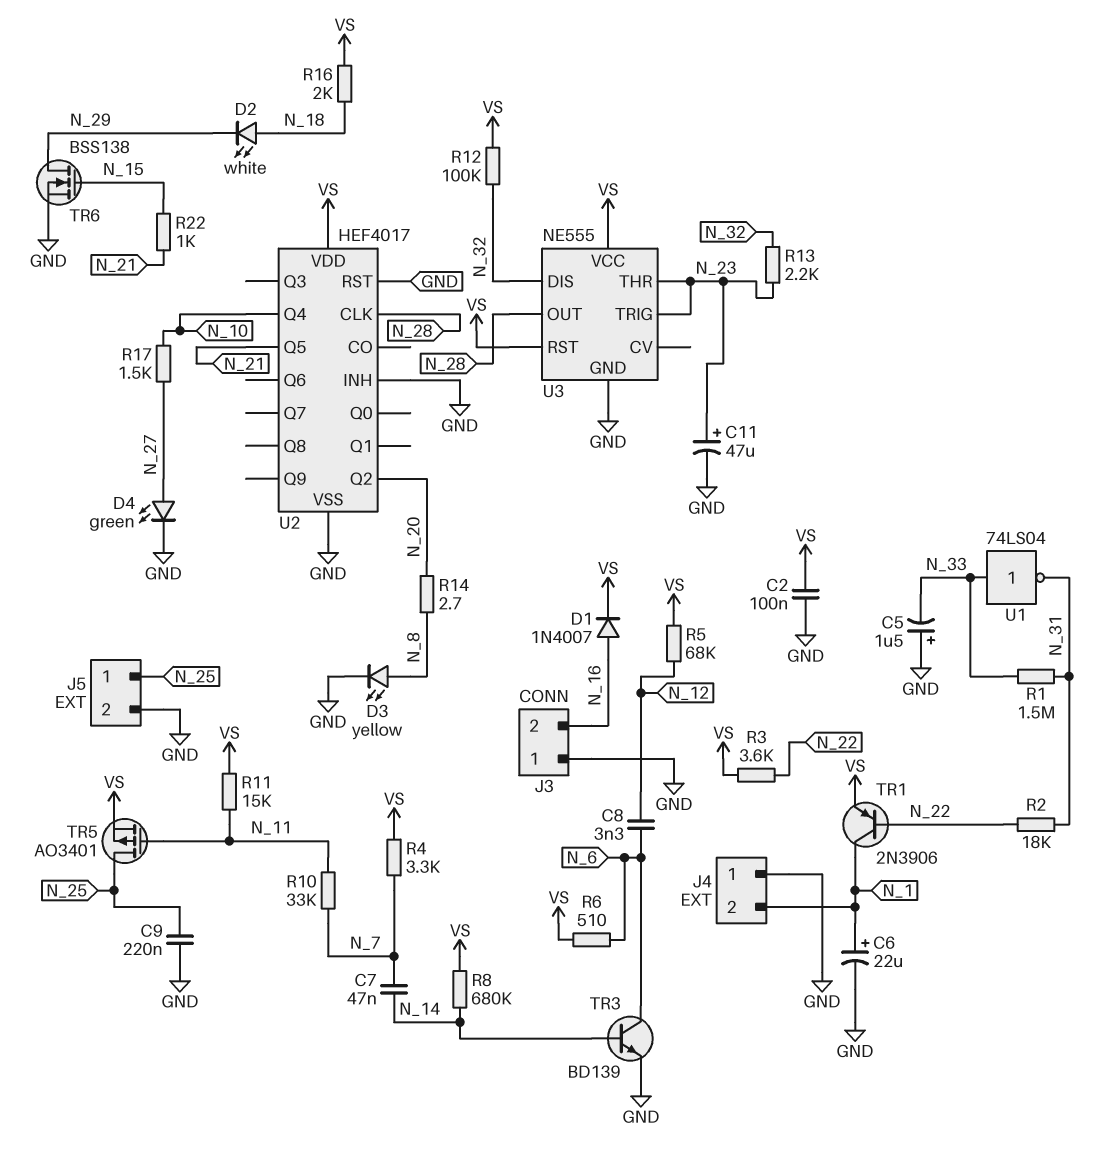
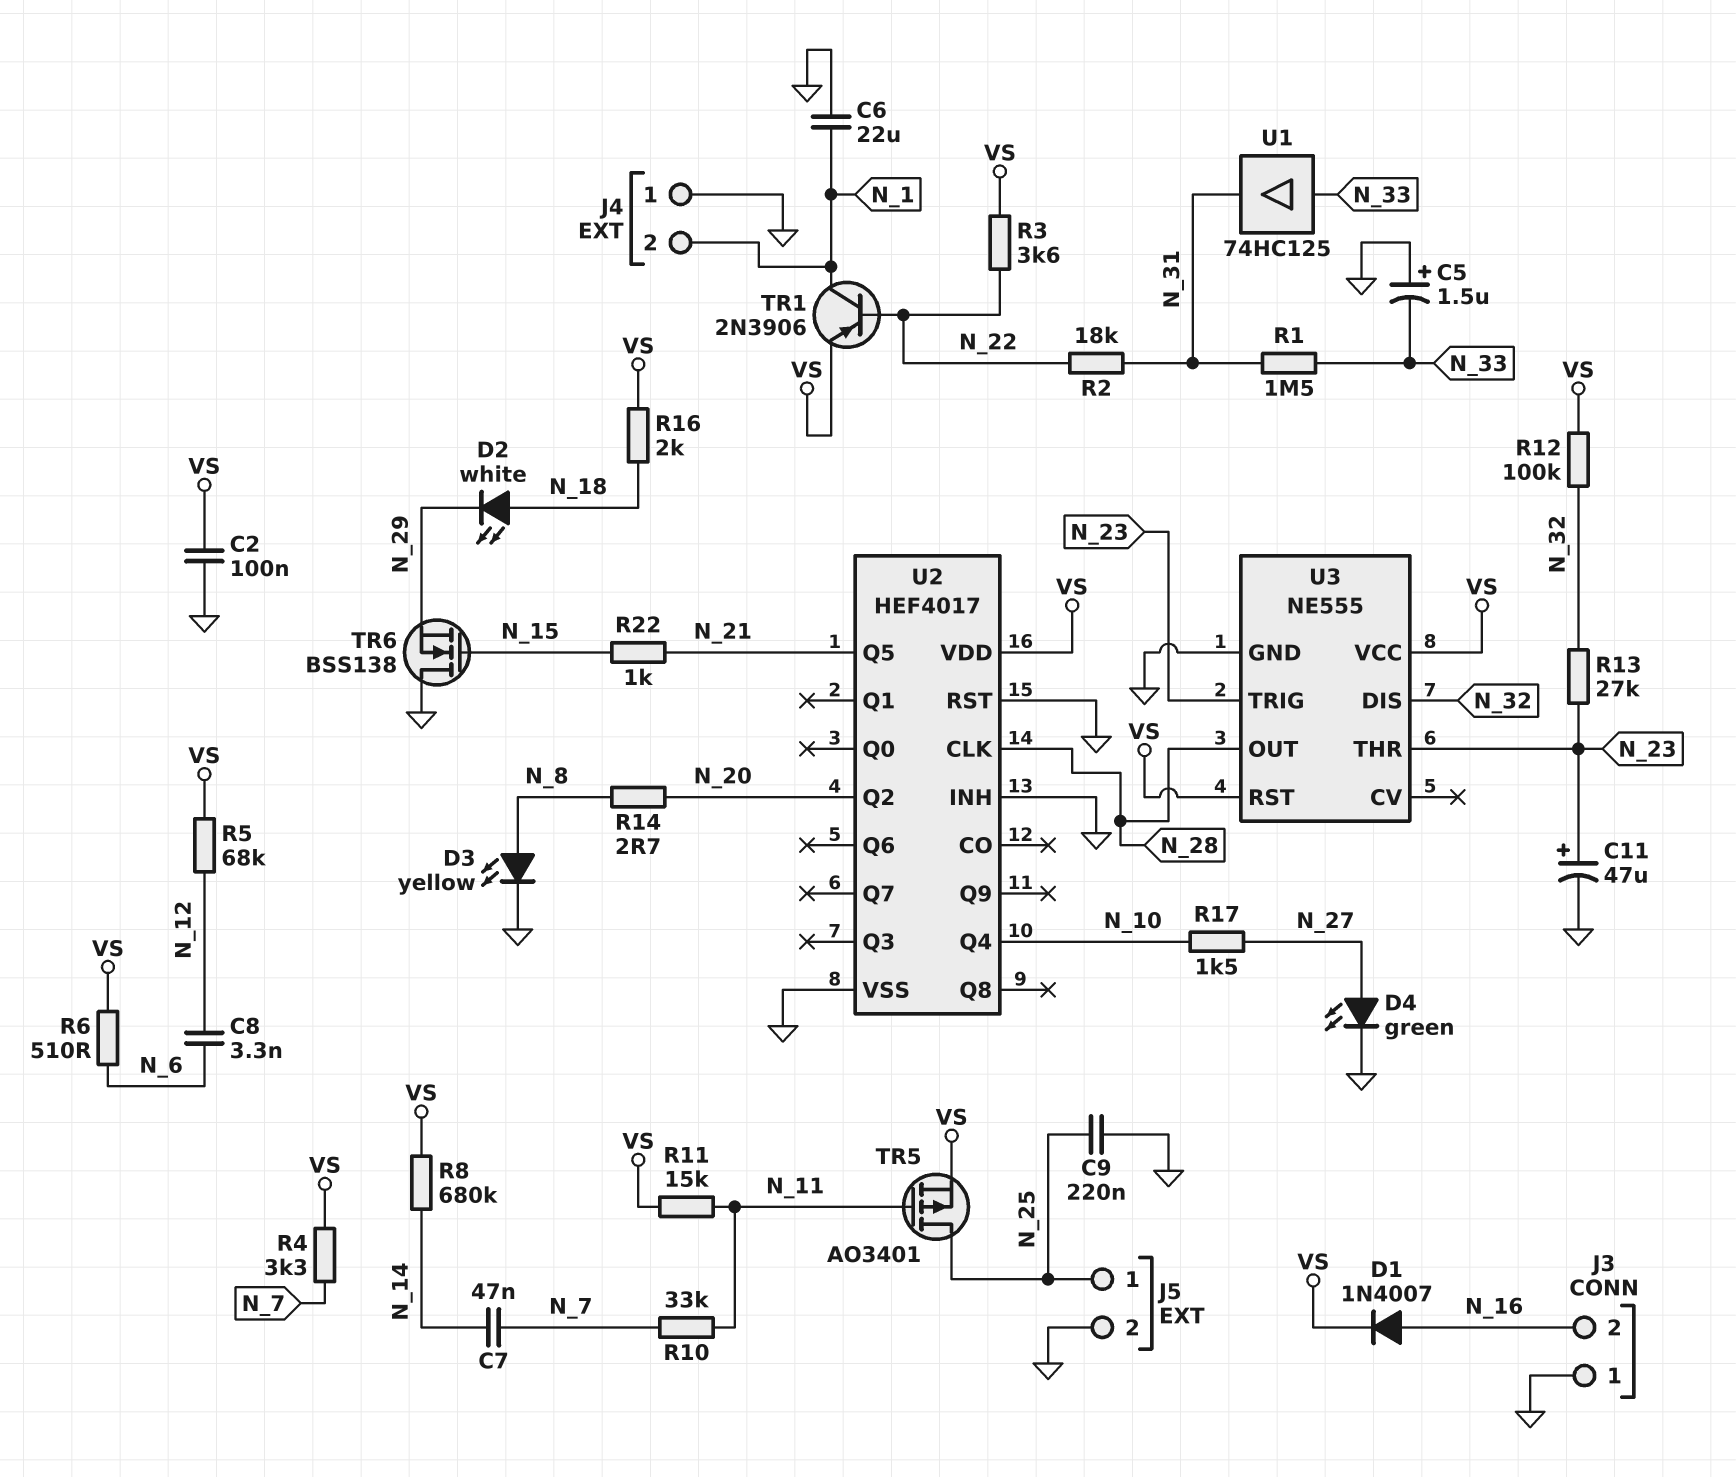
C6: 22uF (plus N_1, minus GND) -> 22uF (GND, N_1)
R13: 2.2k (N_23, N_32) -> 27k (N_23, N_32)
TR3: NPN BD139 (B N_14, C N_6, E GND) -> none
TR6: NMOS BSS138 (G N_15, D N_29, S GND) -> NMOS BSS138 (G N_15, D GND, S N_29)
U1: NOT 74LS04 (in N_33, out N_31) -> buffer 74HC125 (in N_33, out N_31)

